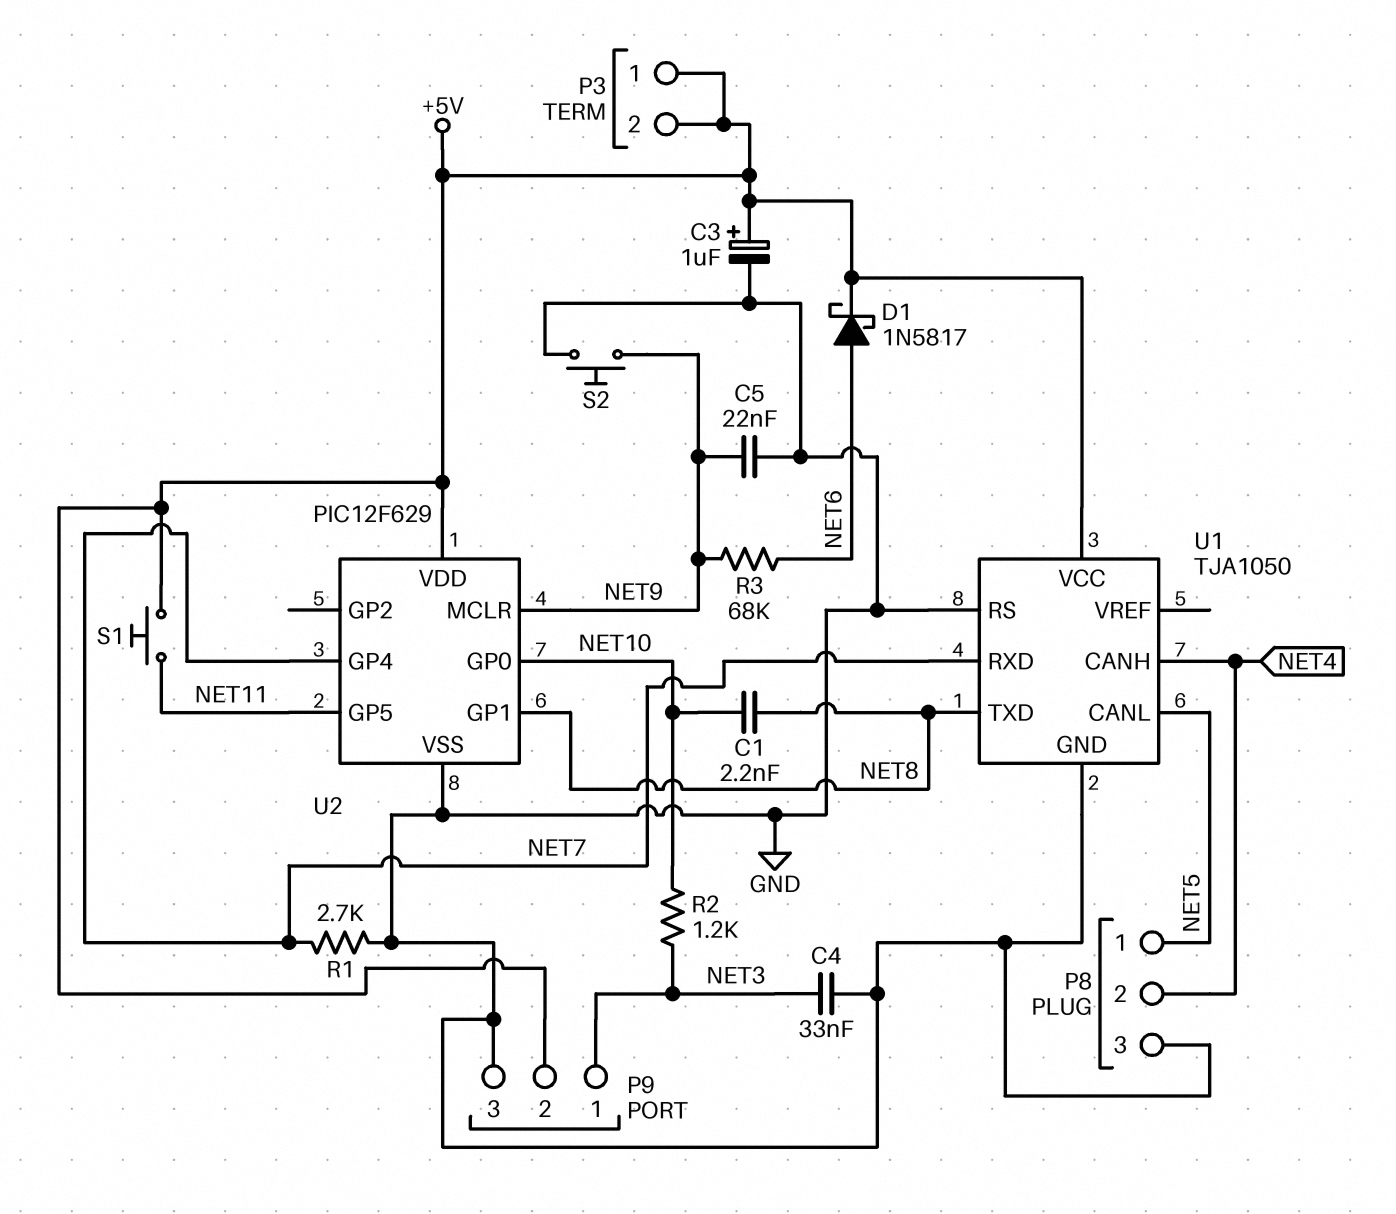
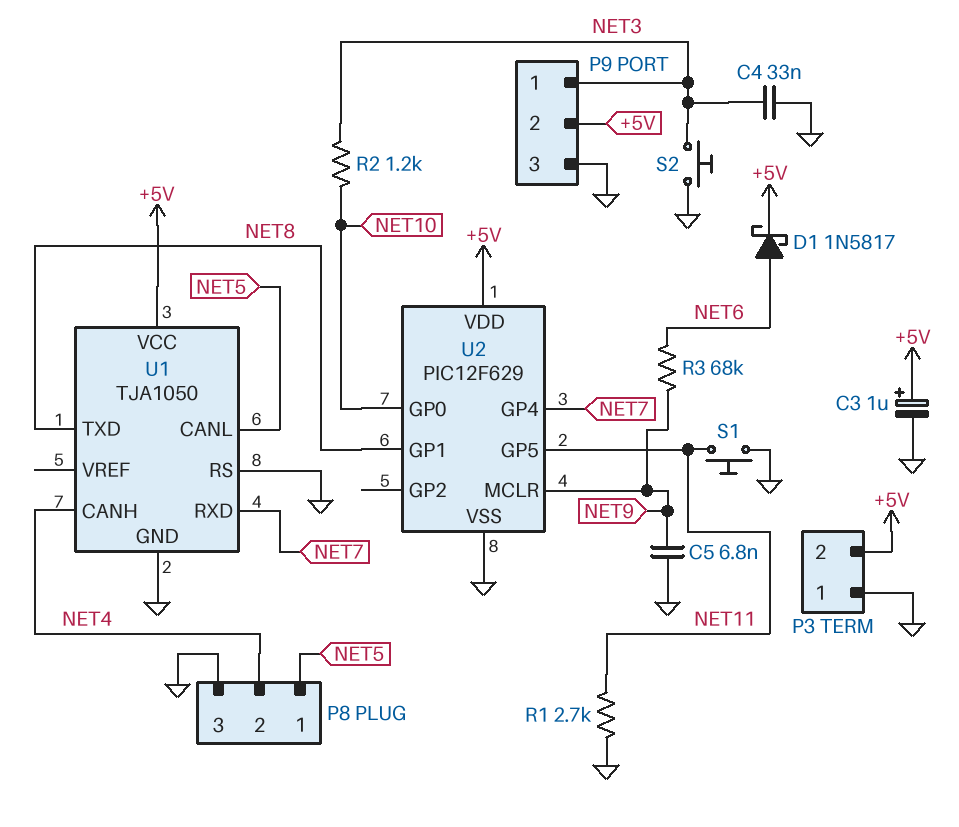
C1: 2.2nF (NET8, NET10) -> none
C5: 22nF (GND, NET9) -> 6.8nF (GND, NET9)
P3 pin 1: +5V -> GND
R1: 2.7k (GND, NET7) -> 2.7k (GND, NET11)
S1: button (+5V, NET11) -> button (GND, NET11)
S2: button (GND, NET9) -> button (GND, NET3)

